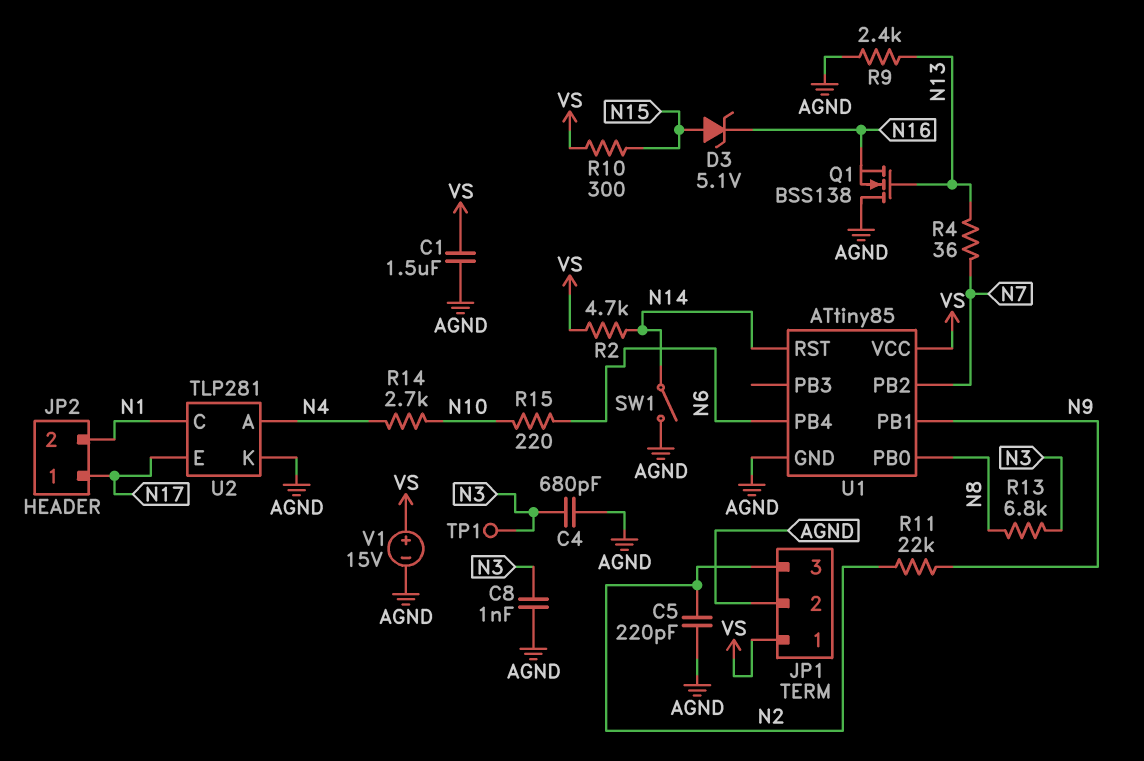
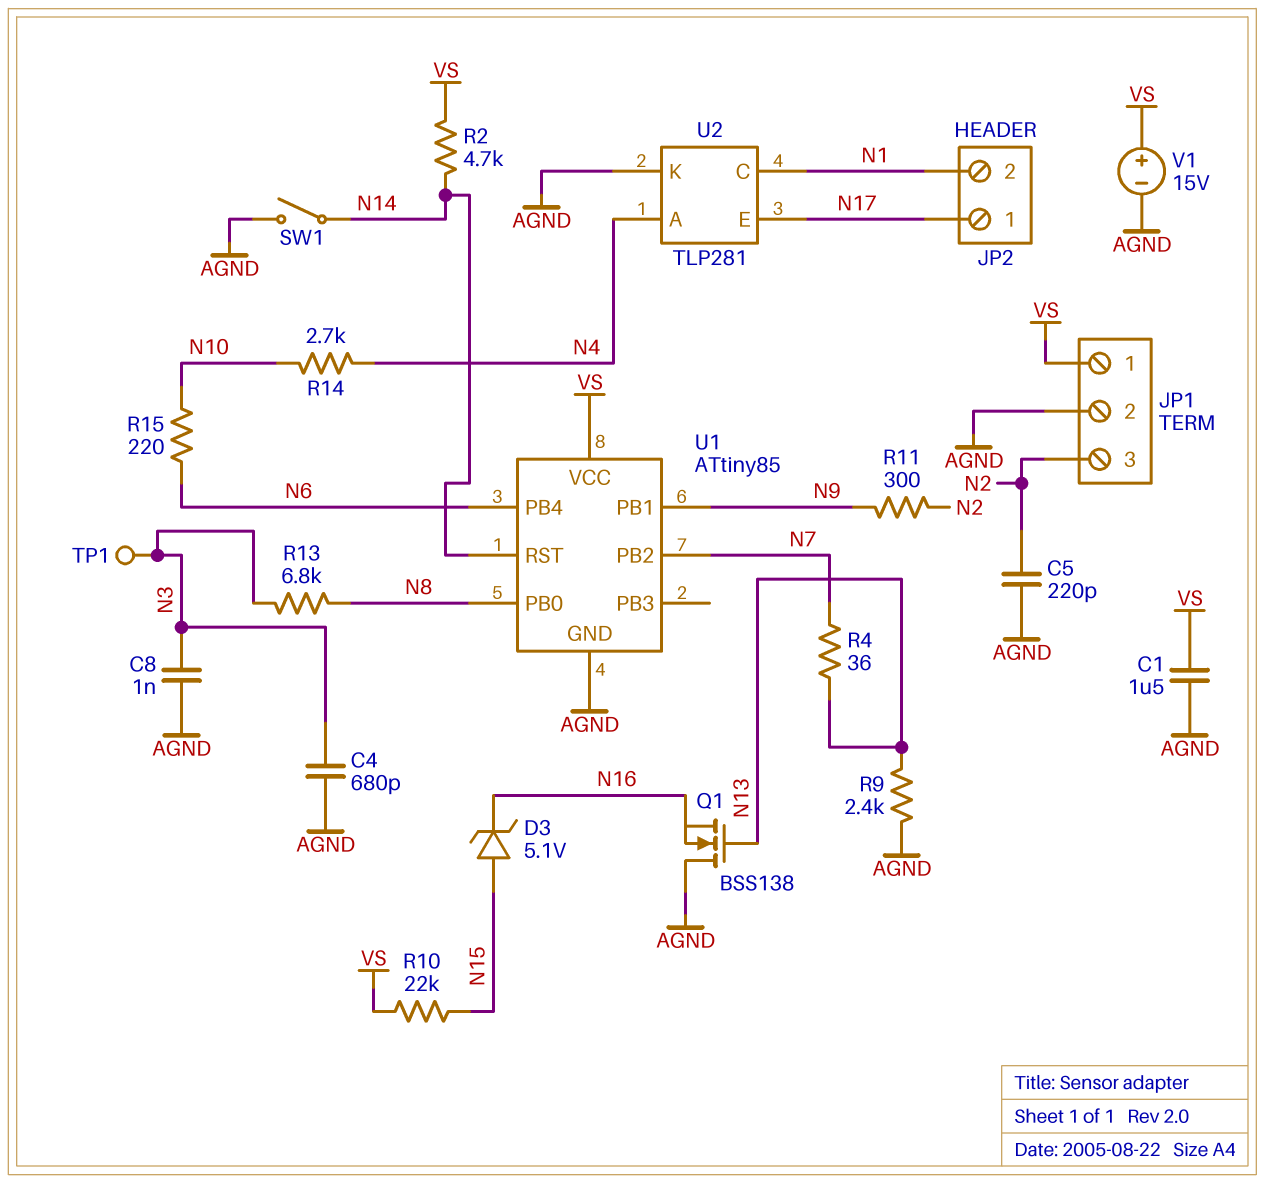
R10: 300 (N15, VS) -> 22k (N15, VS)
R11: 22k (N2, N9) -> 300 (N2, N9)

